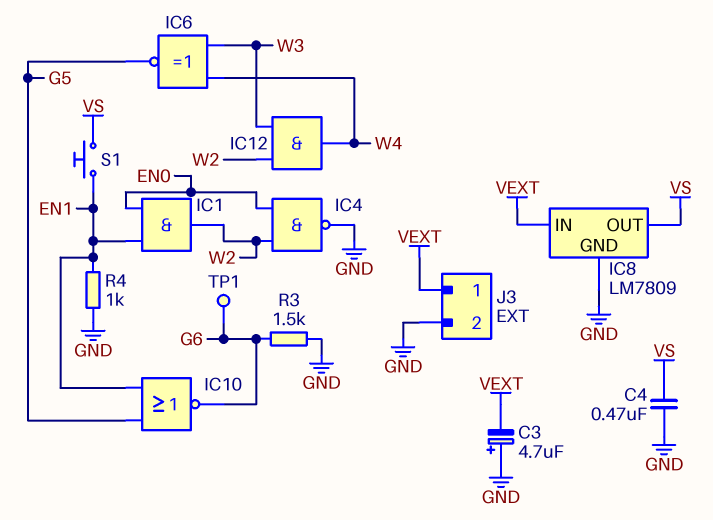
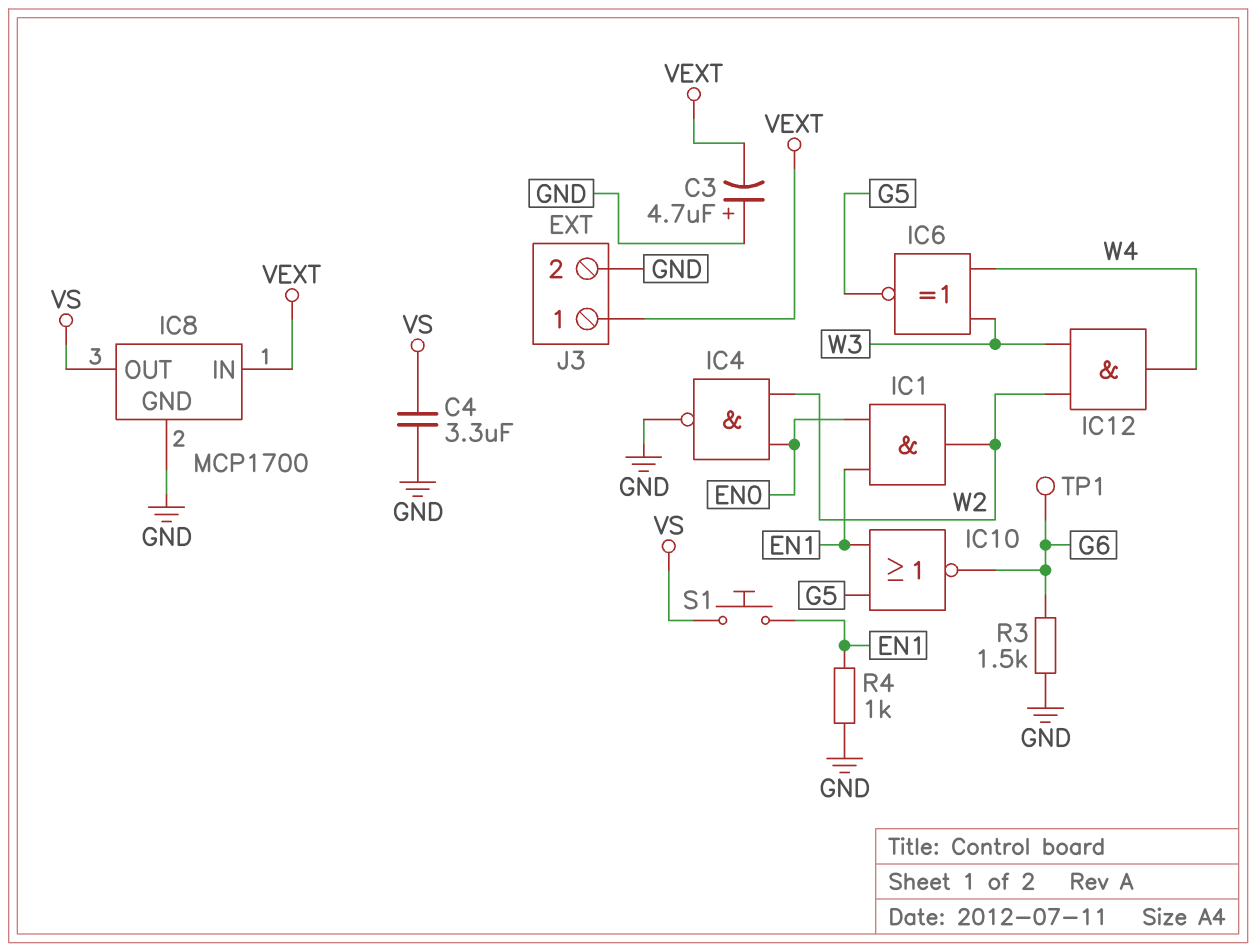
C4: 470nF (GND, VS) -> 3.3uF (GND, VS)
IC8: LM7809 -> MCP1700

